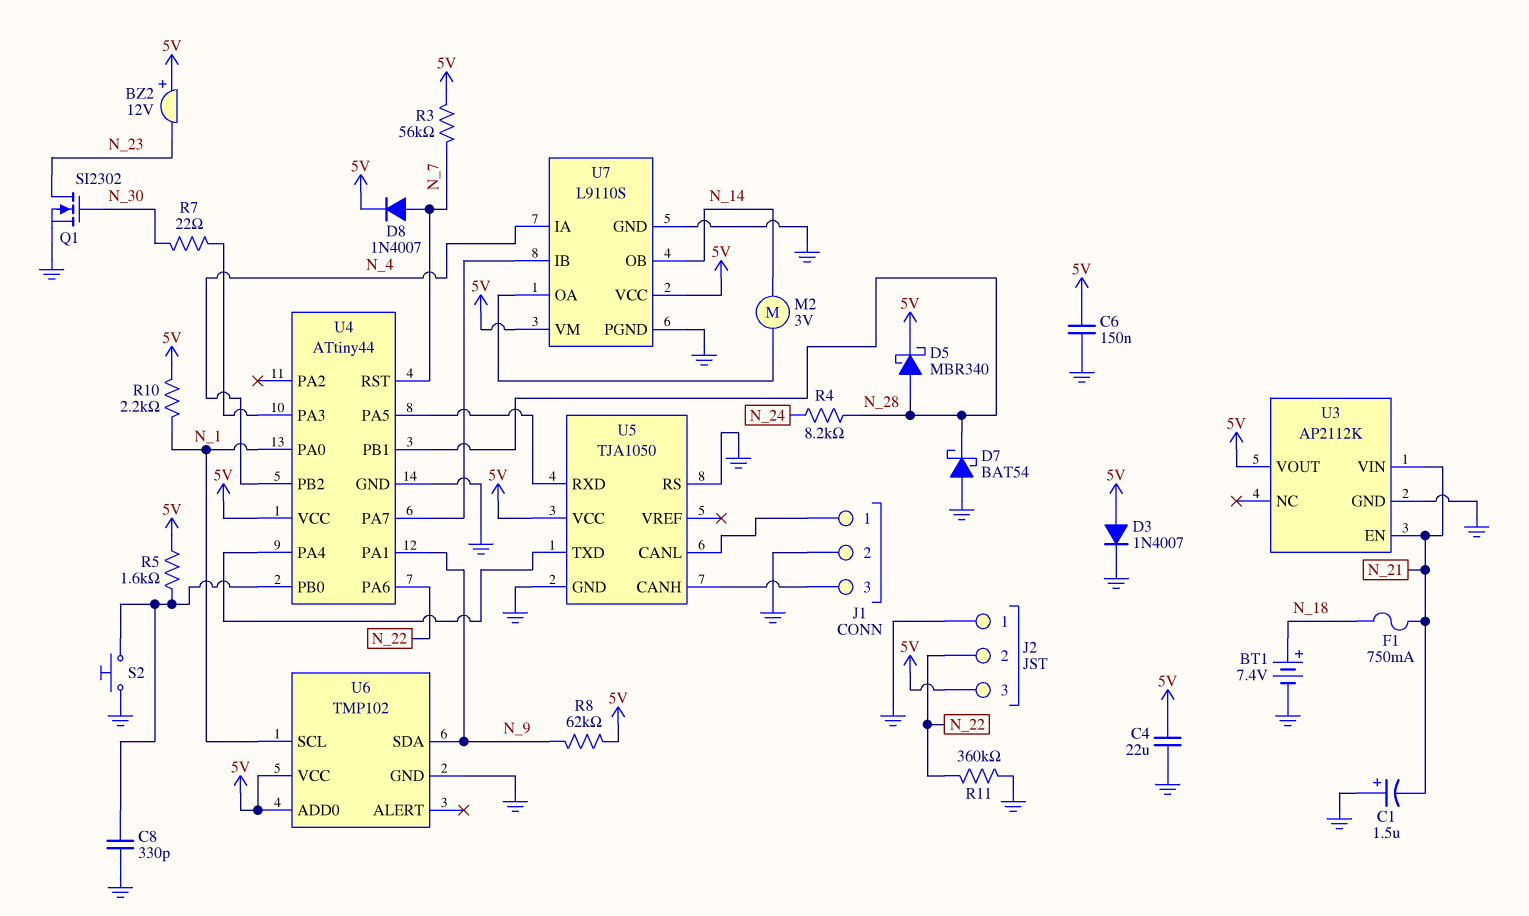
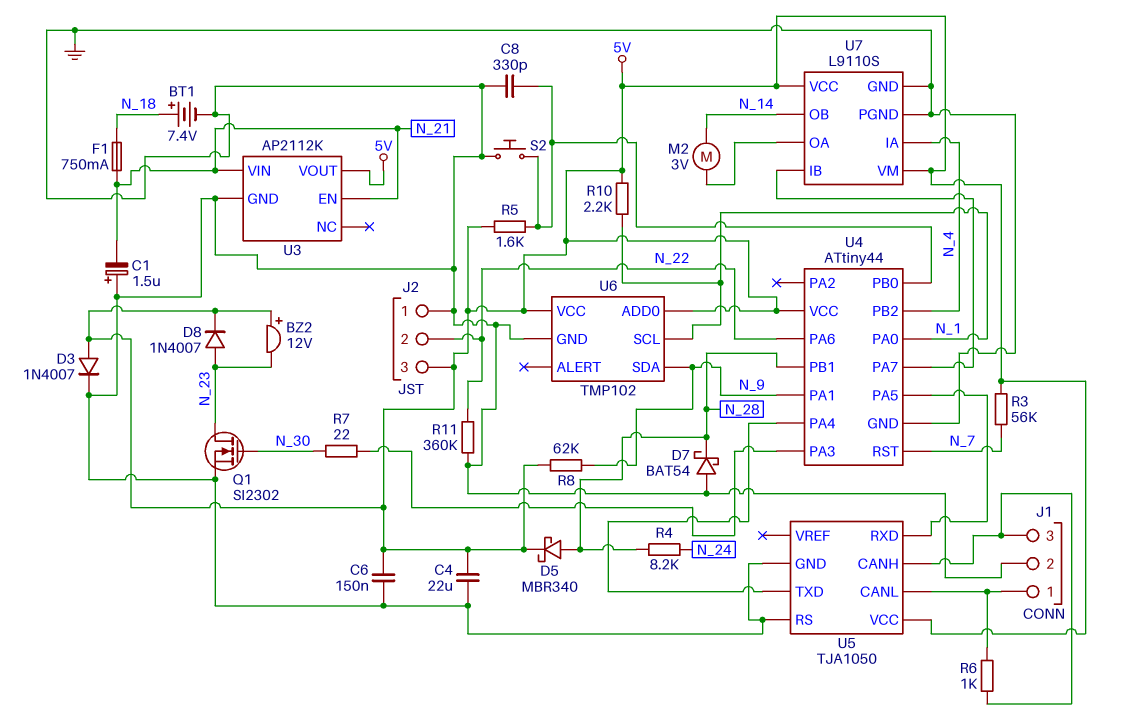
D8: diode 1N4007 (A N_7, K 5V) -> diode 1N4007 (A N_23, K 5V)
R6: none -> 1k (J1/1, J1/3)

